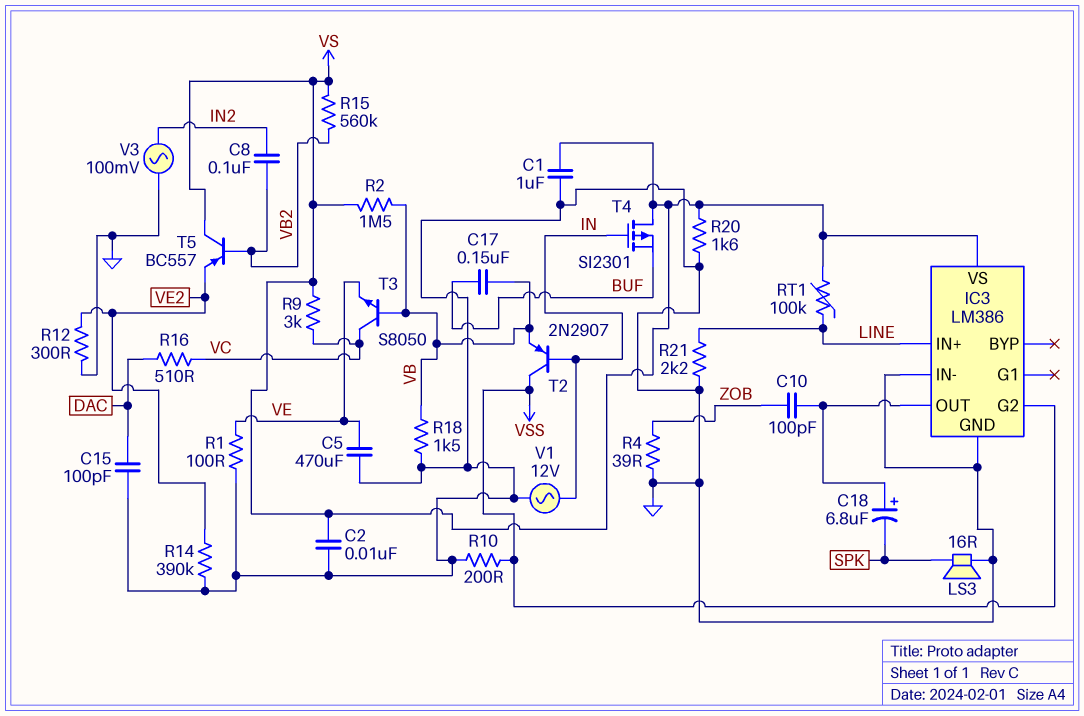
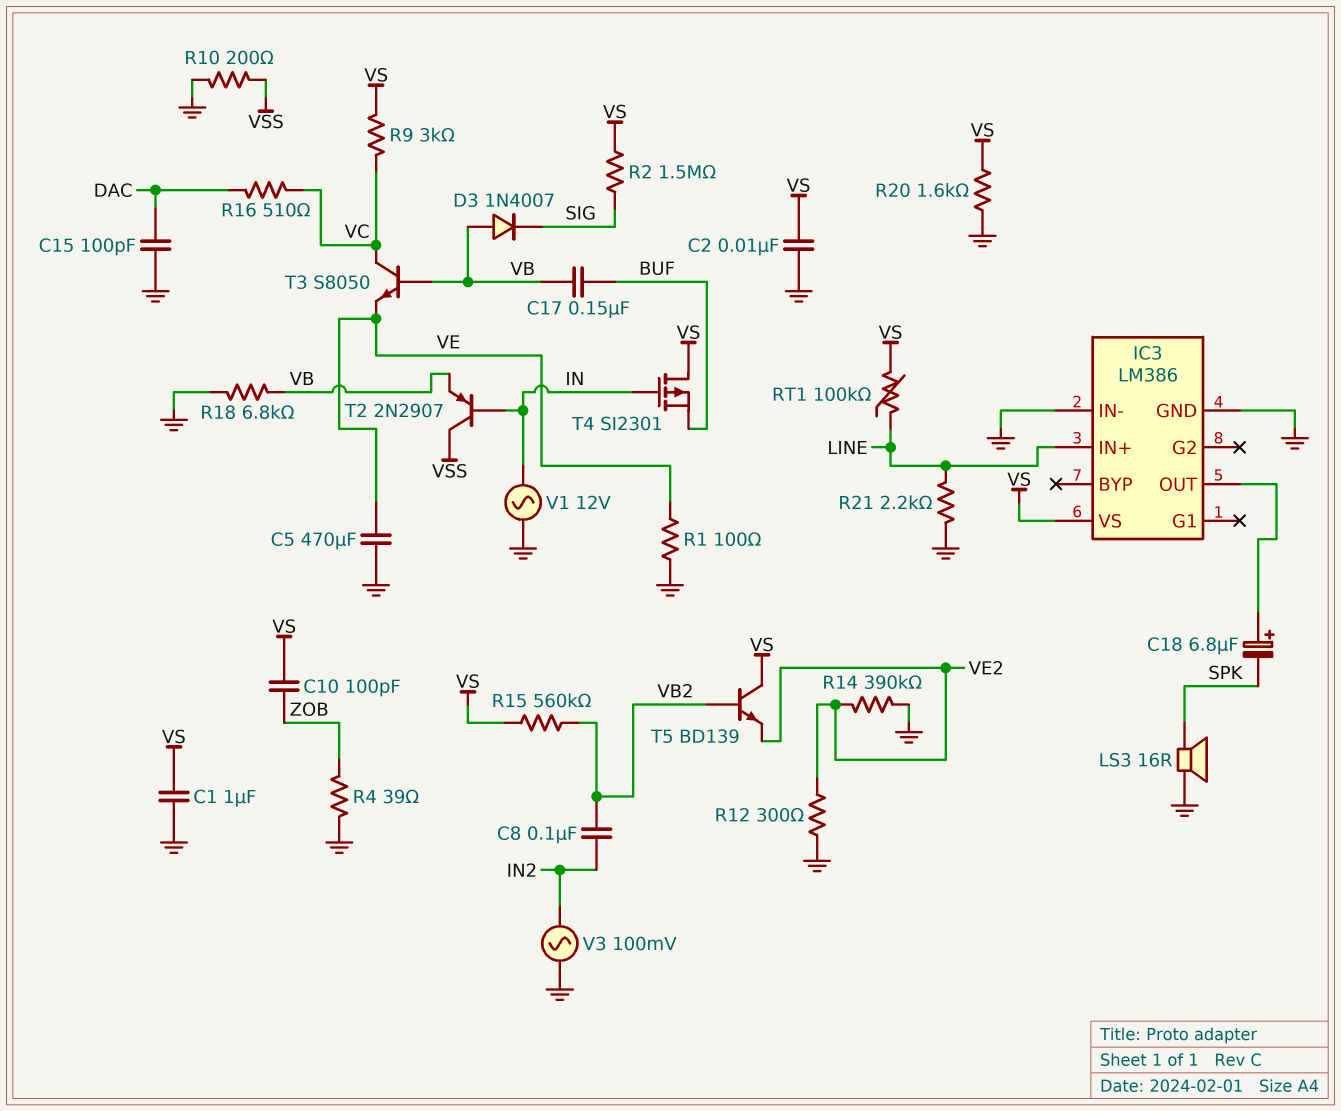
C10: 100pF (IC3/OUT, ZOB) -> 100pF (VS, ZOB)
D3: none -> diode 1N4007 (A VB, K SIG)
IC3 pin G2: VSS -> none
R2: 1.5M (VB, VS) -> 1.5M (SIG, VS)
R18: 1.5k (GND, VB) -> 6.8k (GND, VB)
T5: PNP BC557 (B VB2, C VS, E VE2) -> NPN BD139 (B VB2, C VS, E VE2)

